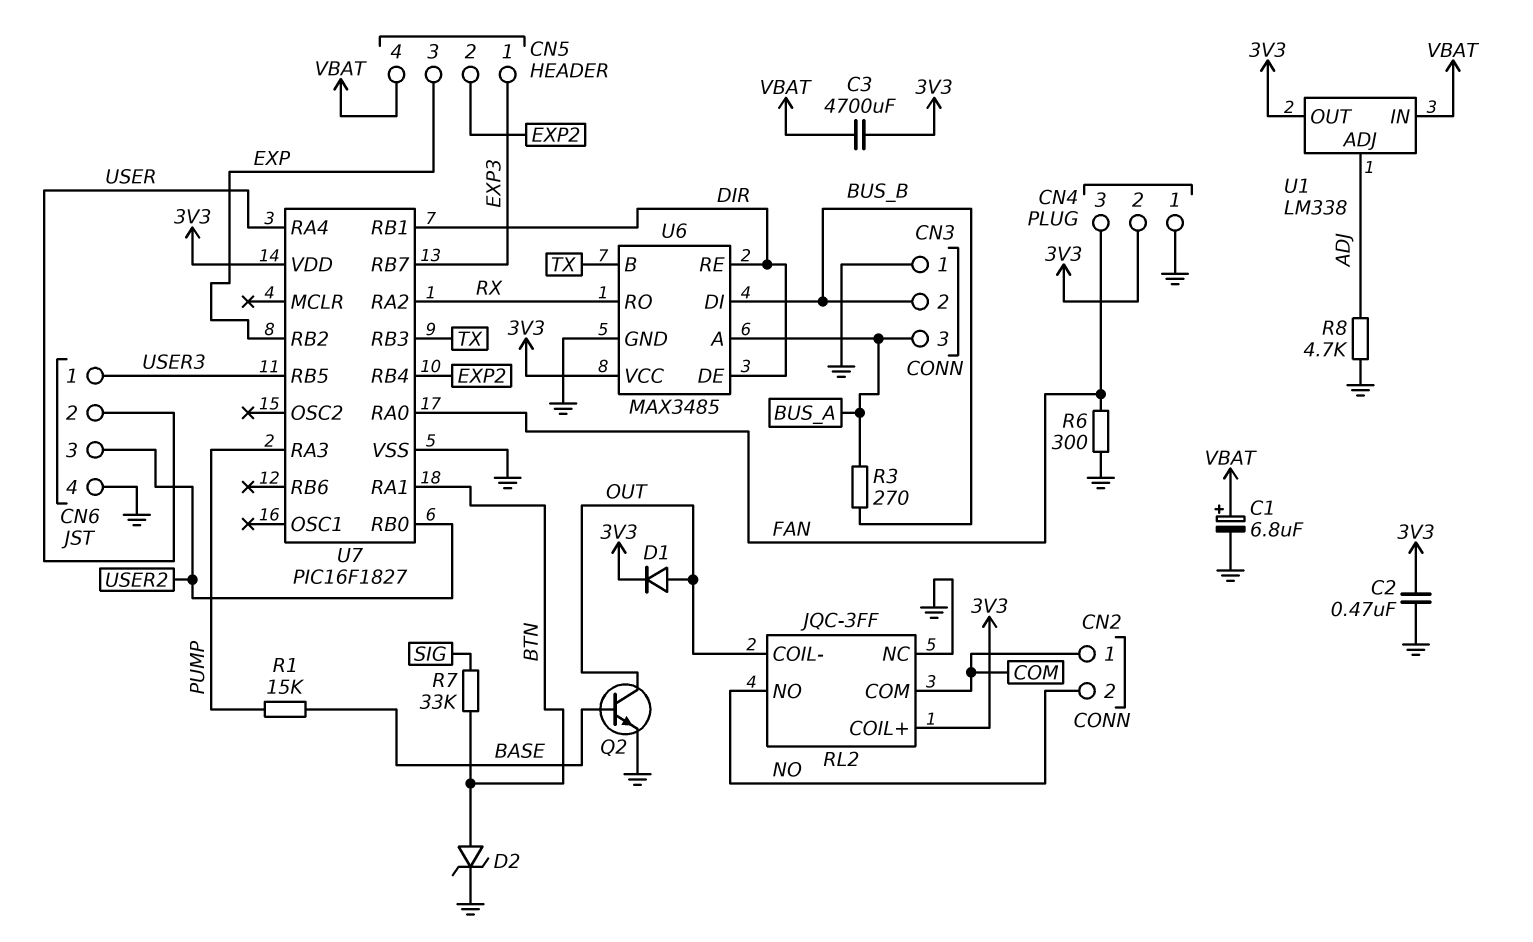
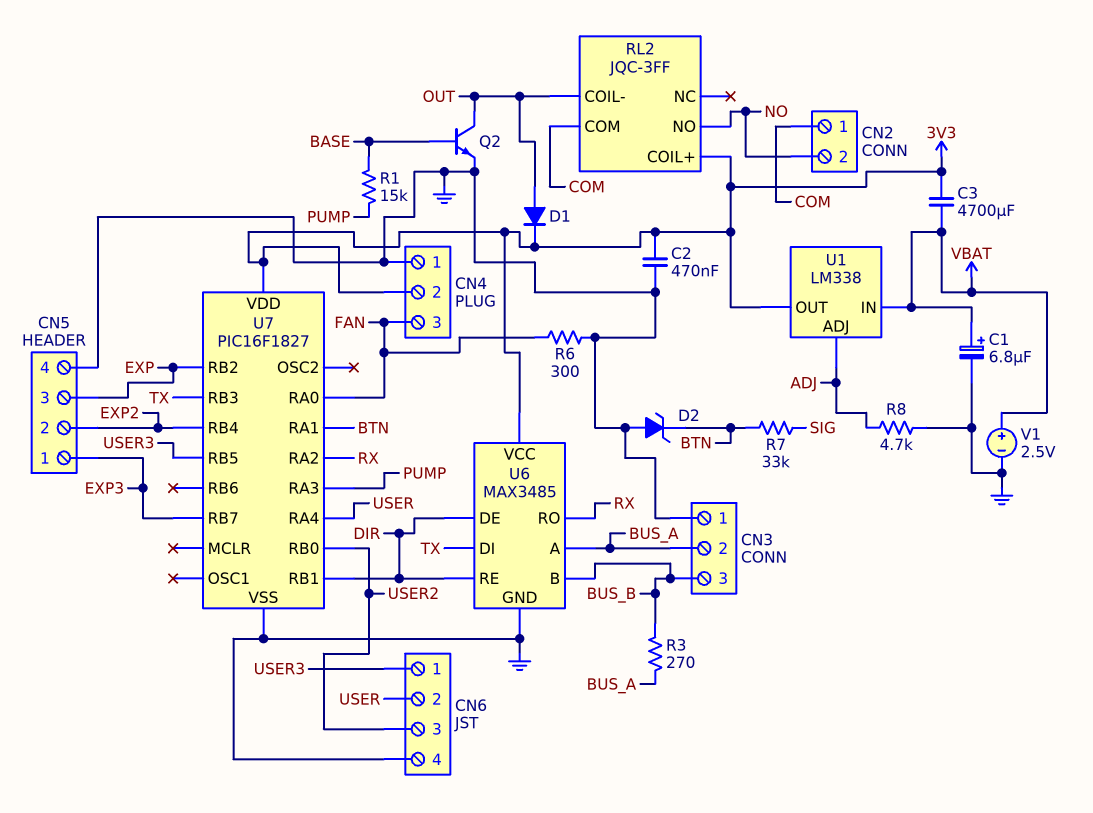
CN3 pin 2: BUS_B -> BUS_A
CN3 pin 3: BUS_A -> BUS_B
CN5 pin 4: VBAT -> GND
D2: zener (A BTN, K GND) -> zener (A GND, K BTN)
RL2 pin NC: GND -> none
U6 pin B: TX -> BUS_B
U6 pin DI: BUS_B -> TX
V1: none -> 2.5V (plus VBAT, minus GND)

